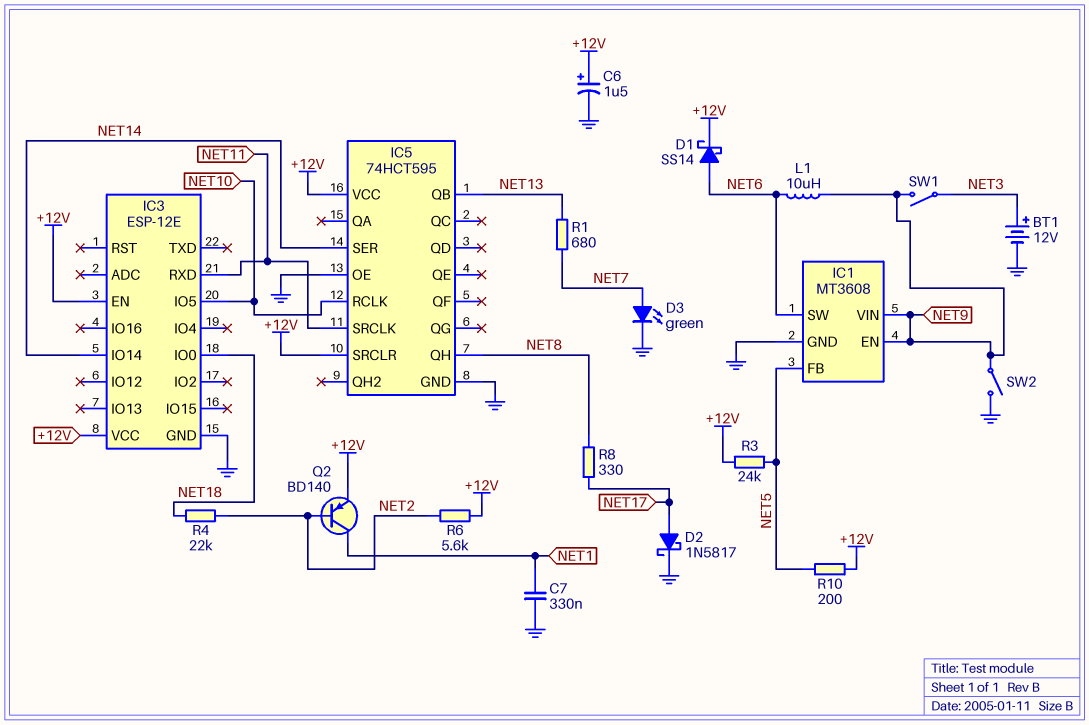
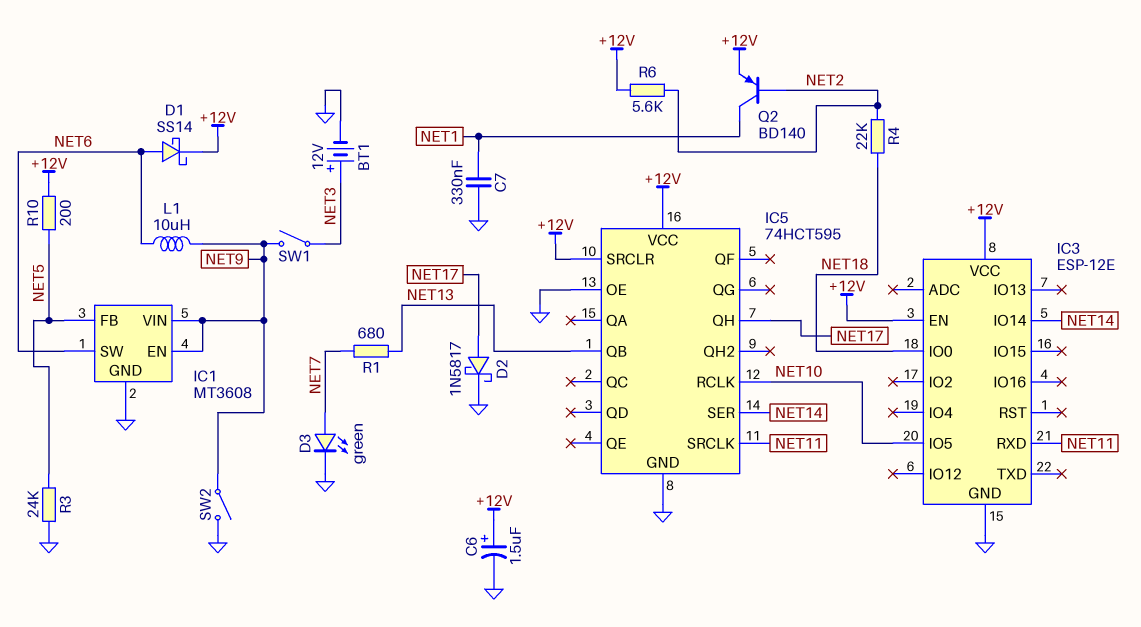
IC5 pin QH: NET8 -> NET17
R3: 24k (+12V, NET5) -> 24k (GND, NET5)
R8: 330 (NET8, NET17) -> none

